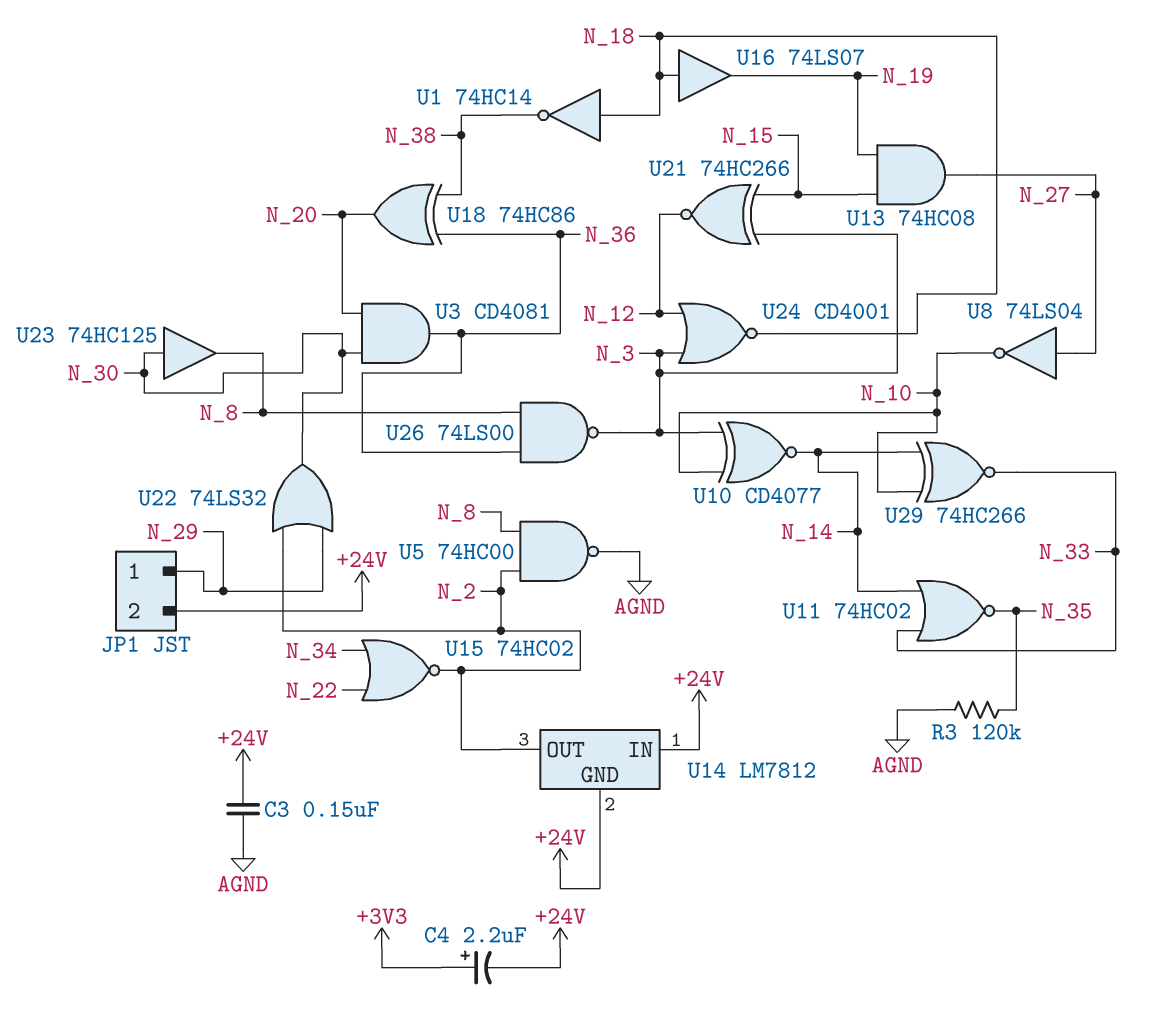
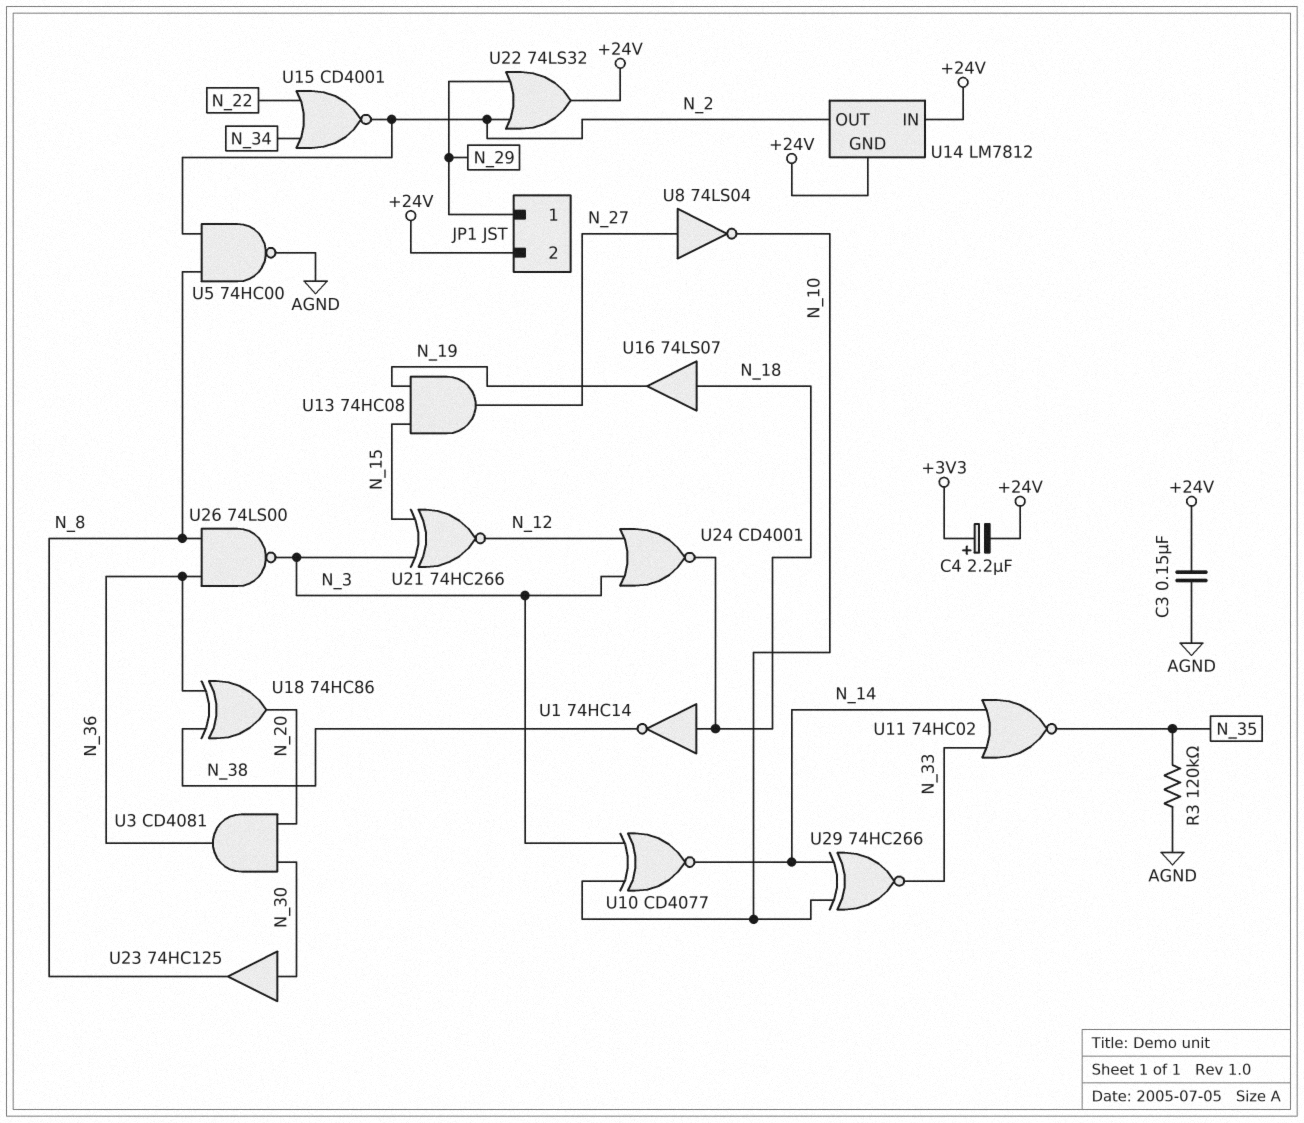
U15: NOR 74HC02 (in N_22, in N_34, out N_2) -> NOR CD4001 (in N_22, in N_34, out N_2)
U22: OR 74LS32 (in N_2, in N_29, out N_30) -> OR 74LS32 (in N_2, in N_29, out +24V)

